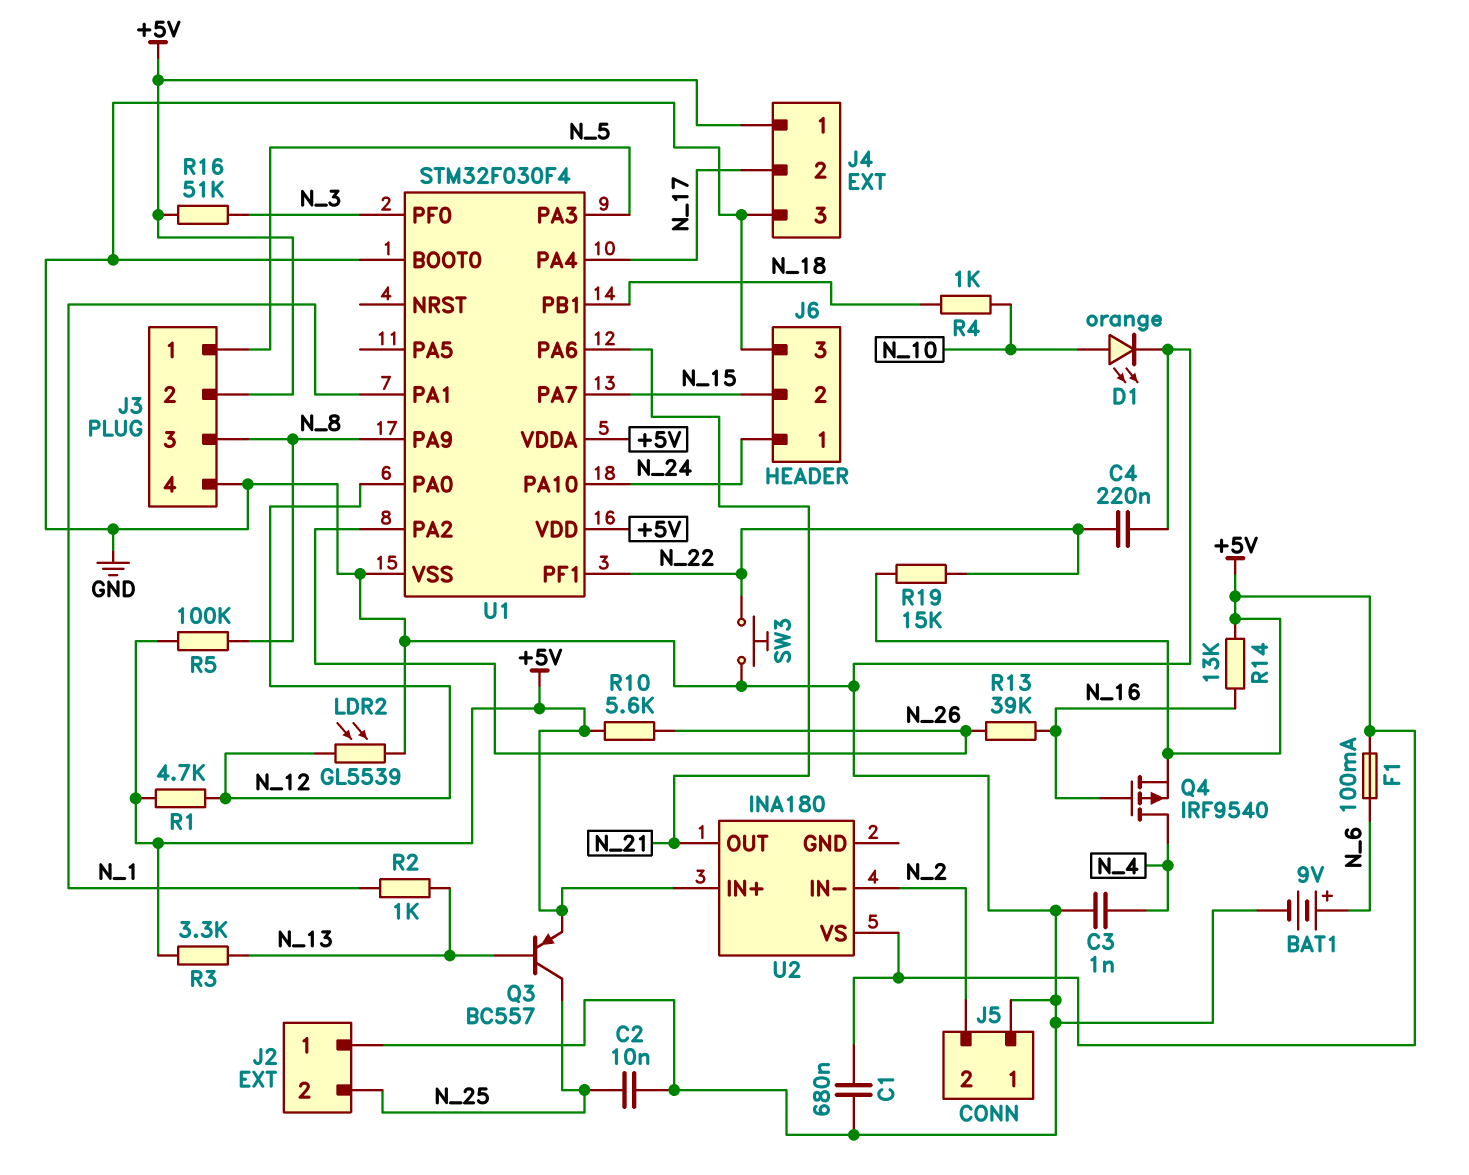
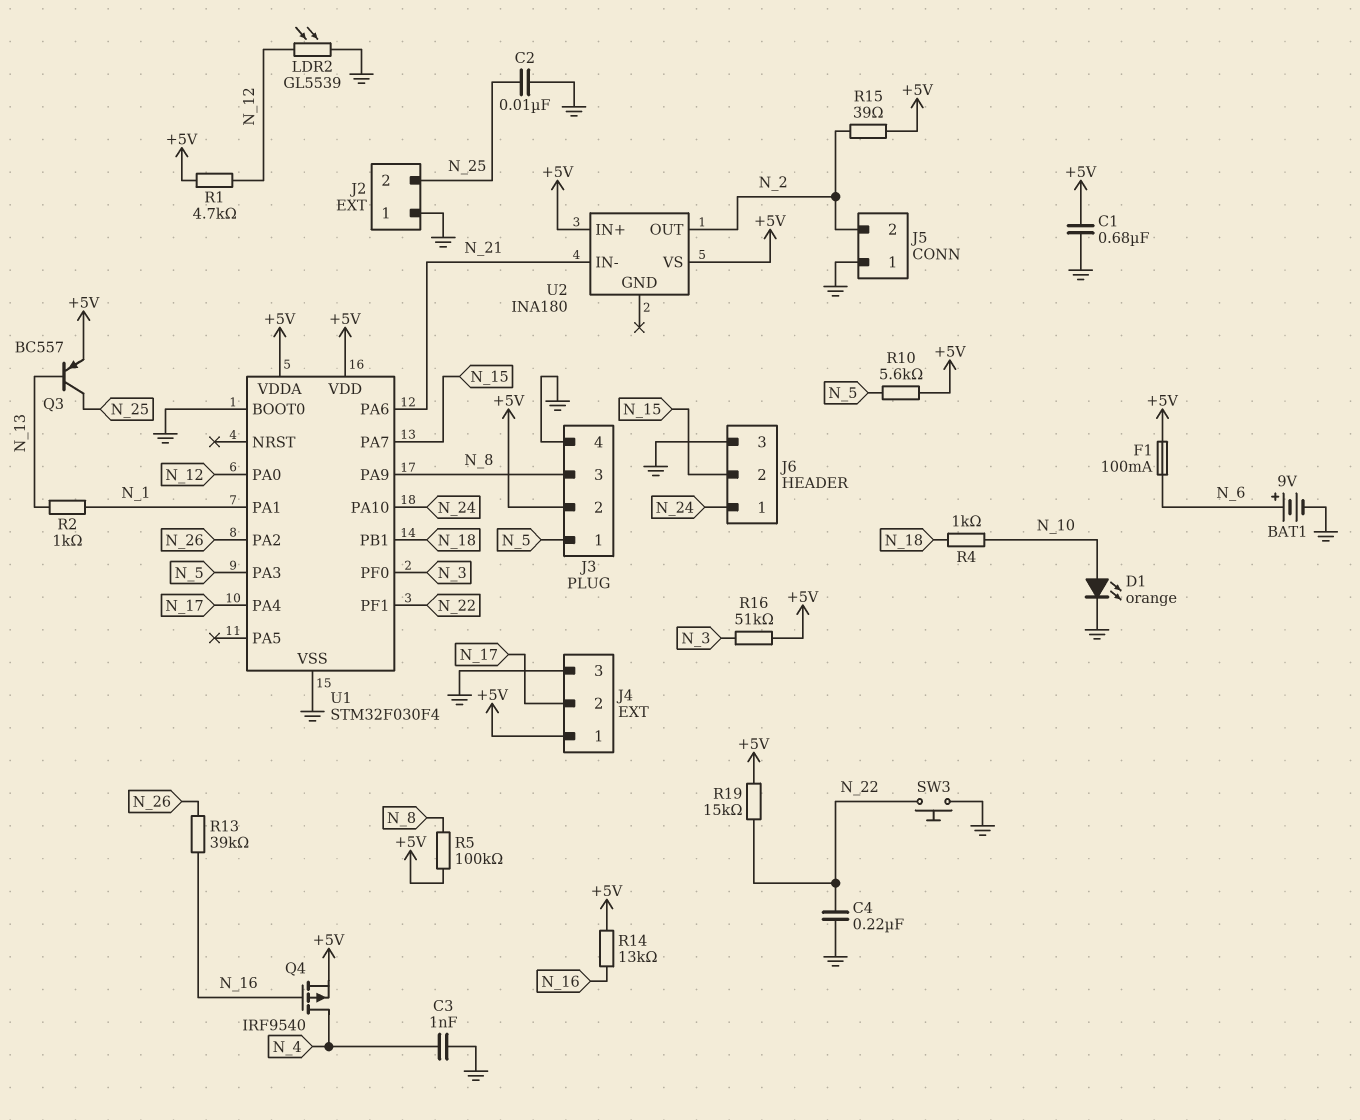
R3: 3.3k (+5V, N_13) -> none
R10: 5.6k (+5V, N_26) -> 5.6k (+5V, N_5)
R15: none -> 39 (+5V, N_2)
U2 pin IN-: N_2 -> N_21
U2 pin OUT: N_21 -> N_2

